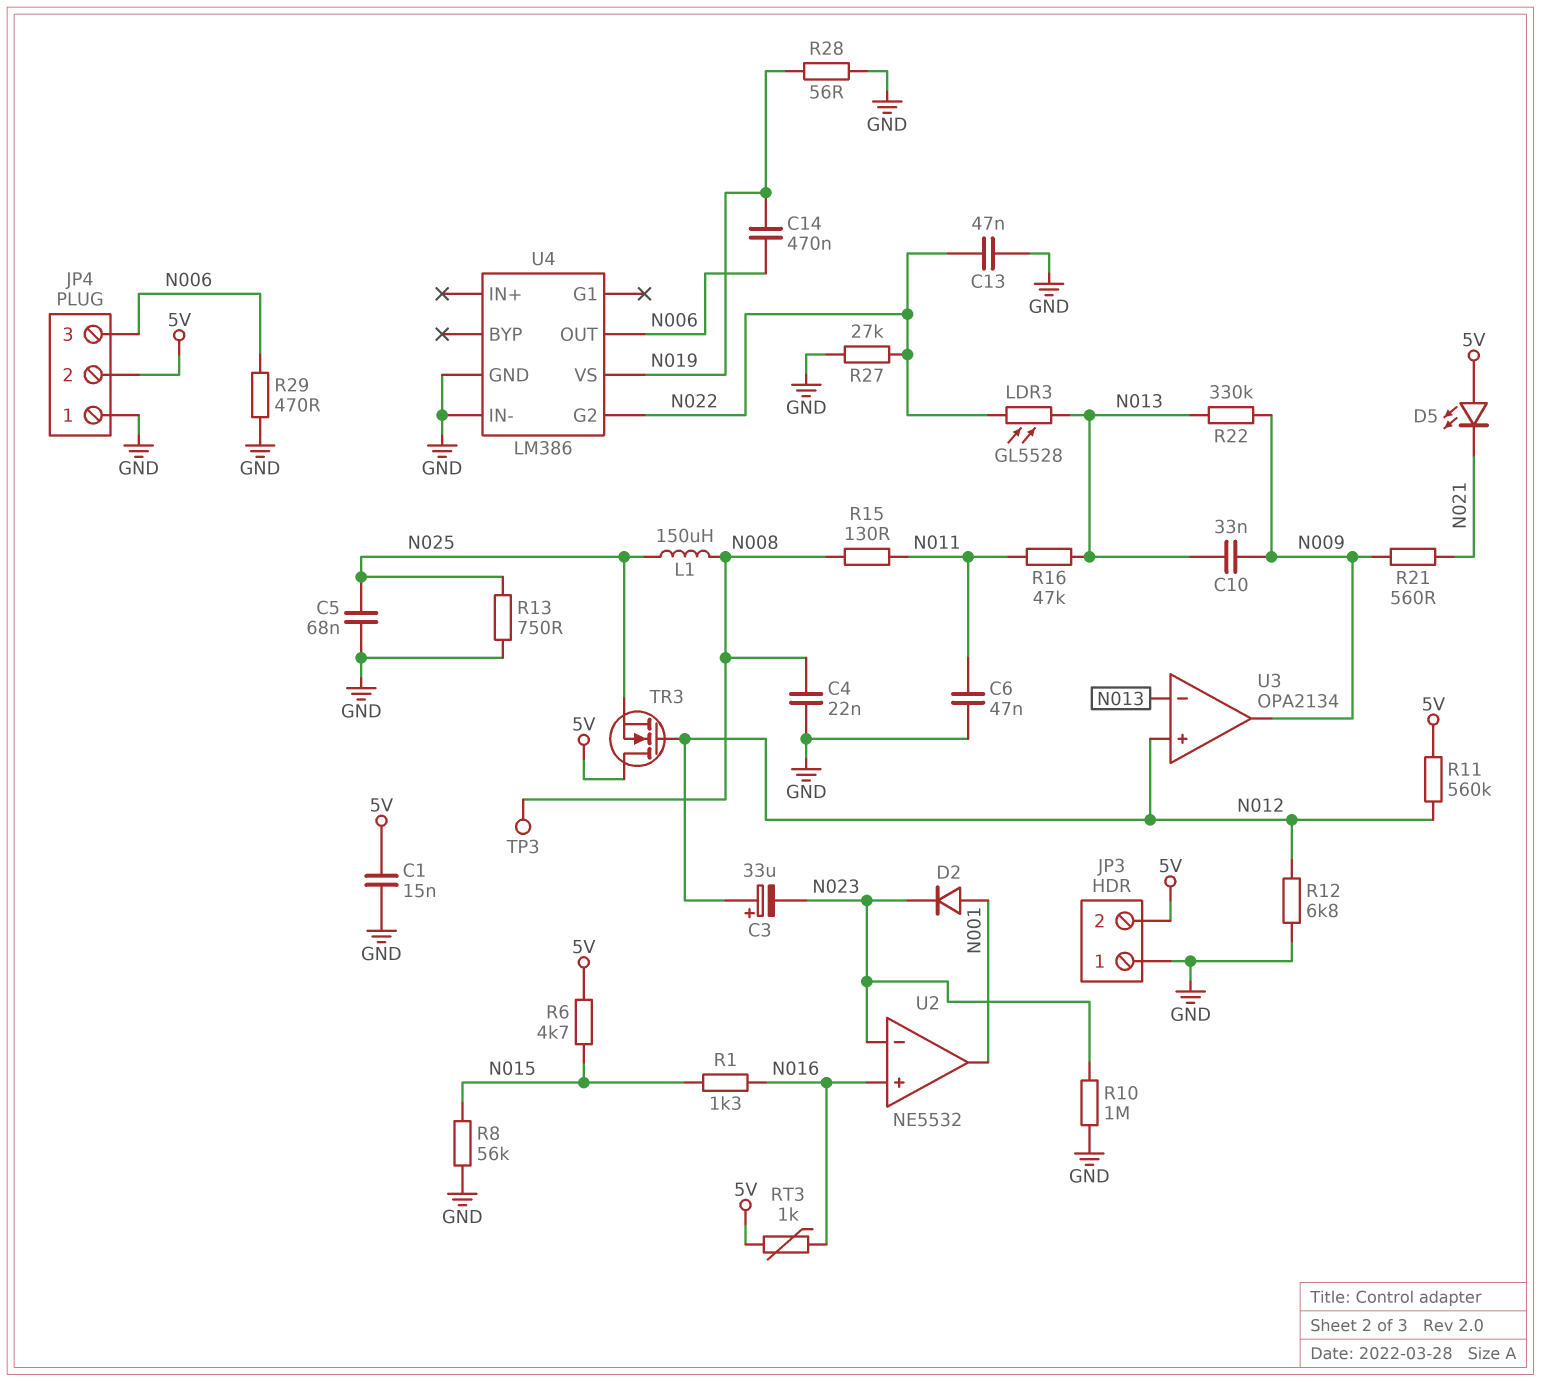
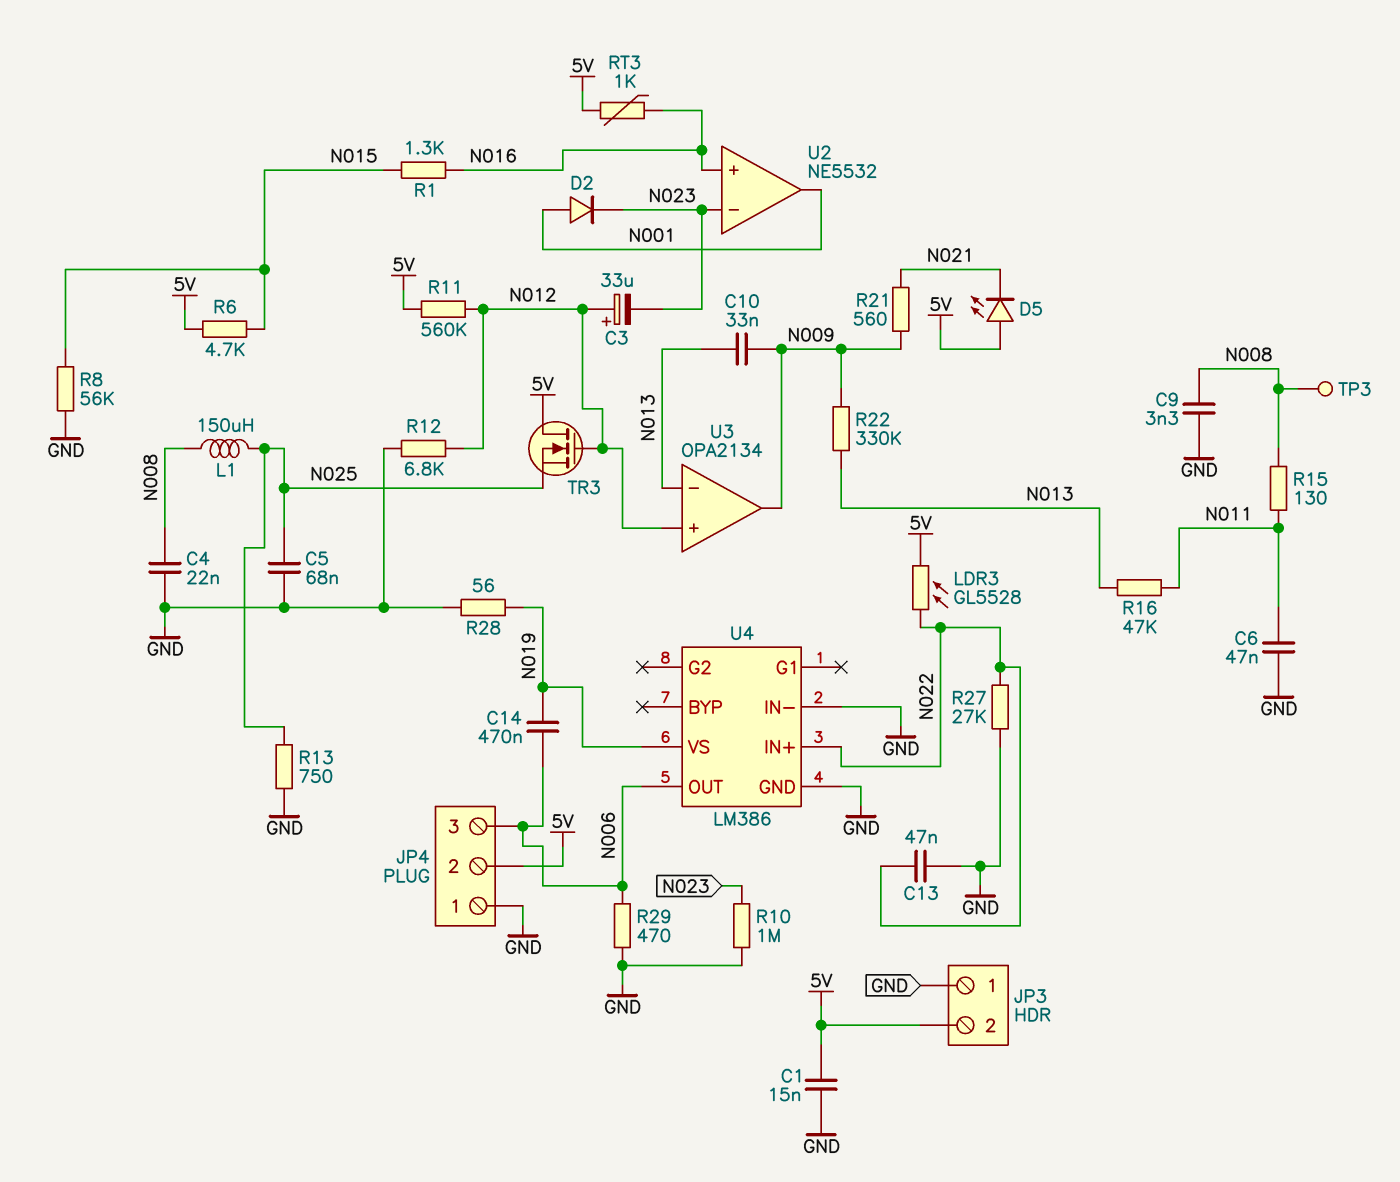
C9: none -> 3.3nF (GND, N008)
LDR3: GL5528 (N013, N022) -> GL5528 (5V, N022)
U4 pin G2: N022 -> none
U4 pin IN+: none -> N022

